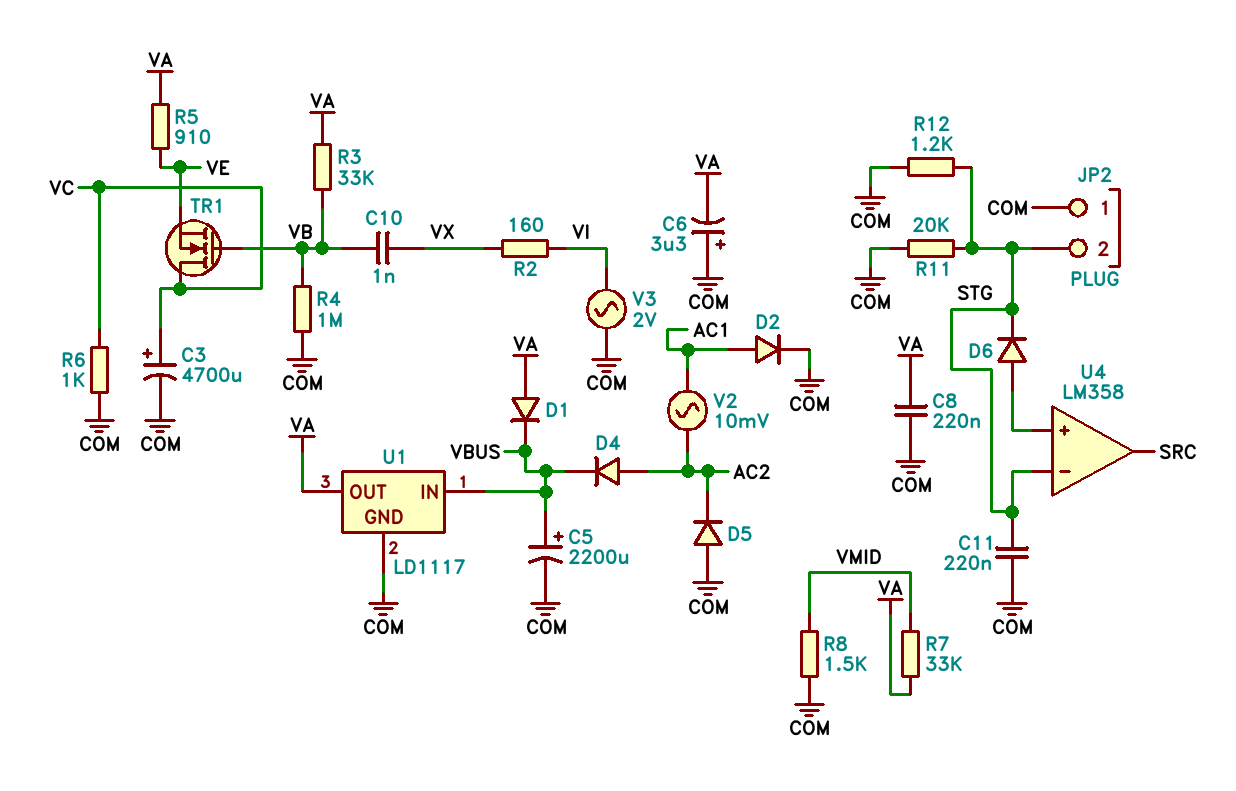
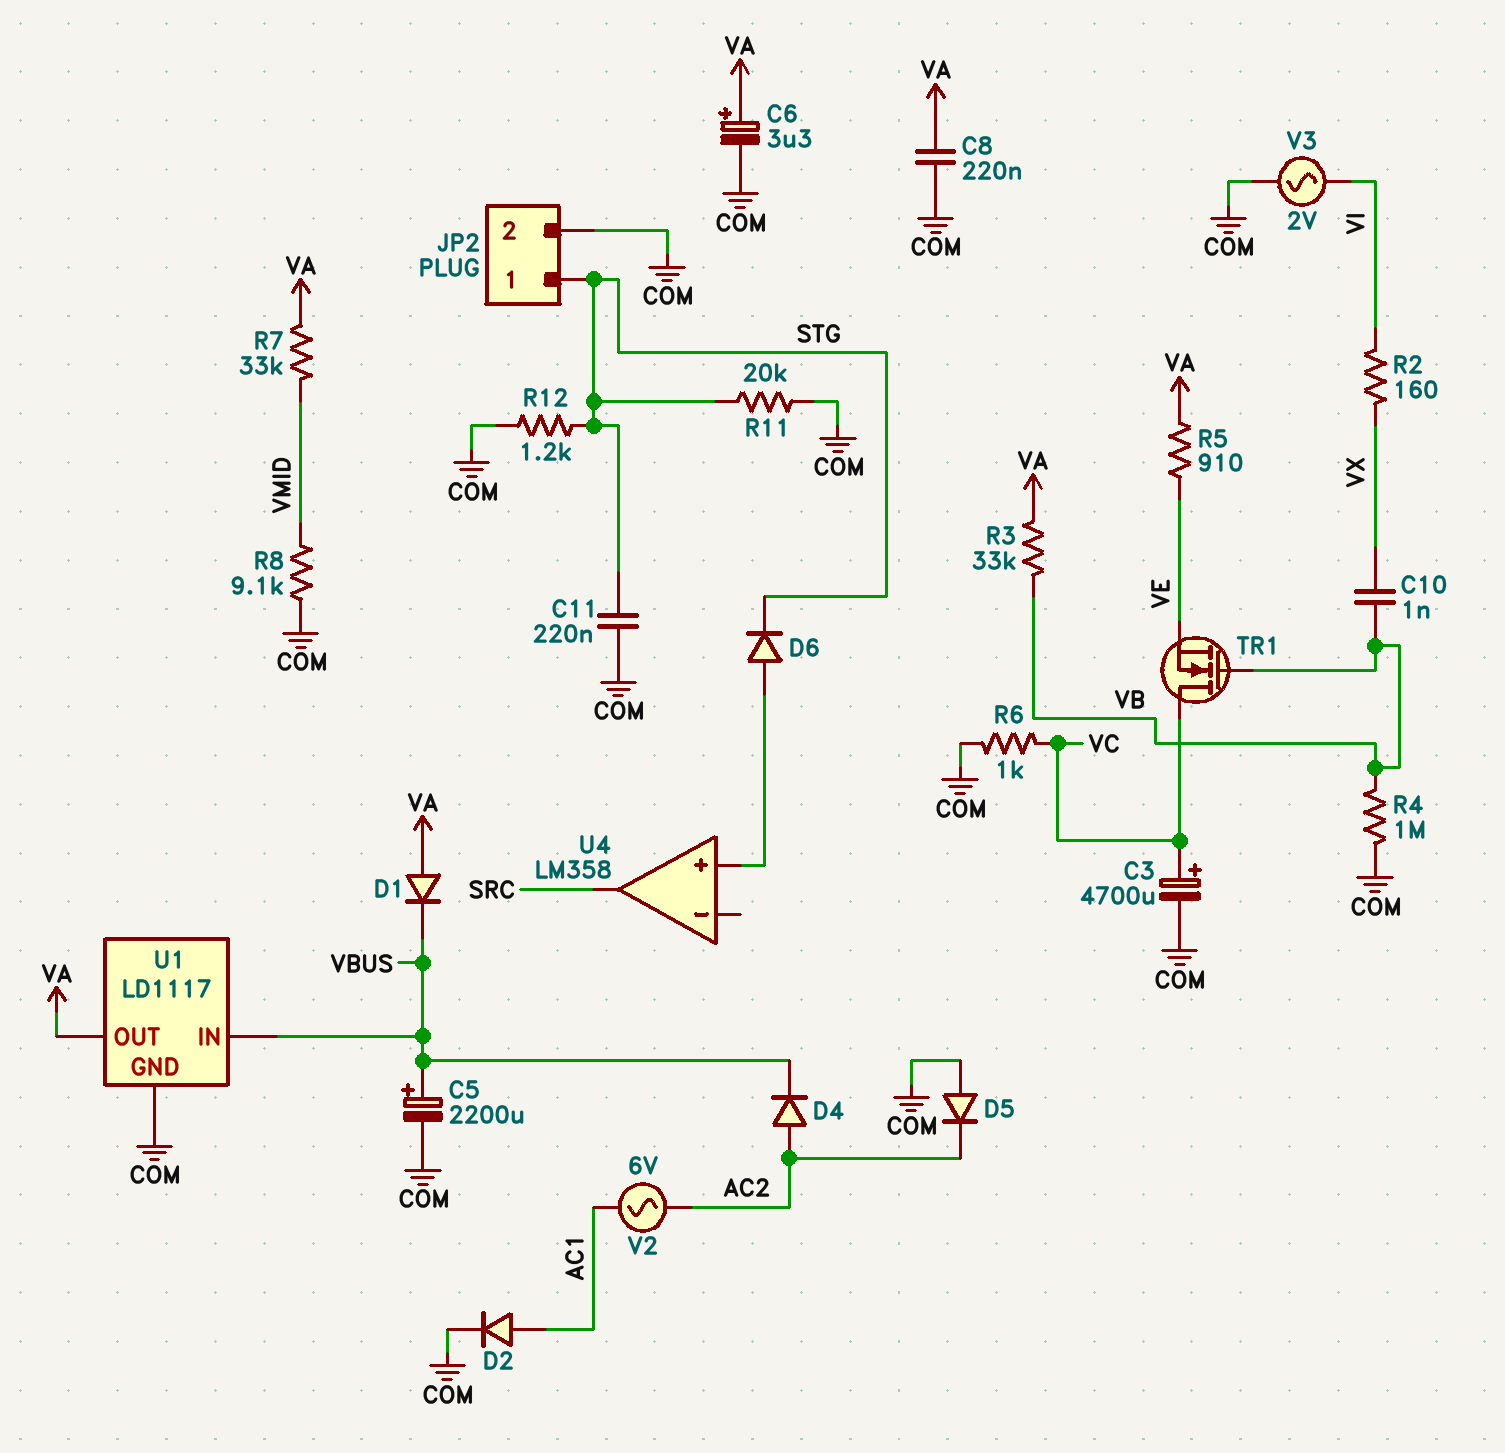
C6: 3.3uF (plus COM, minus VA) -> 3.3uF (plus VA, minus COM)
JP2 pin 1: COM -> STG
JP2 pin 2: STG -> COM
R8: 1.5k (COM, VMID) -> 9.1k (COM, VMID)
U4 pin in-: STG -> none
V2: AC 10mV (AC1, AC2) -> AC 6V (AC1, AC2)

